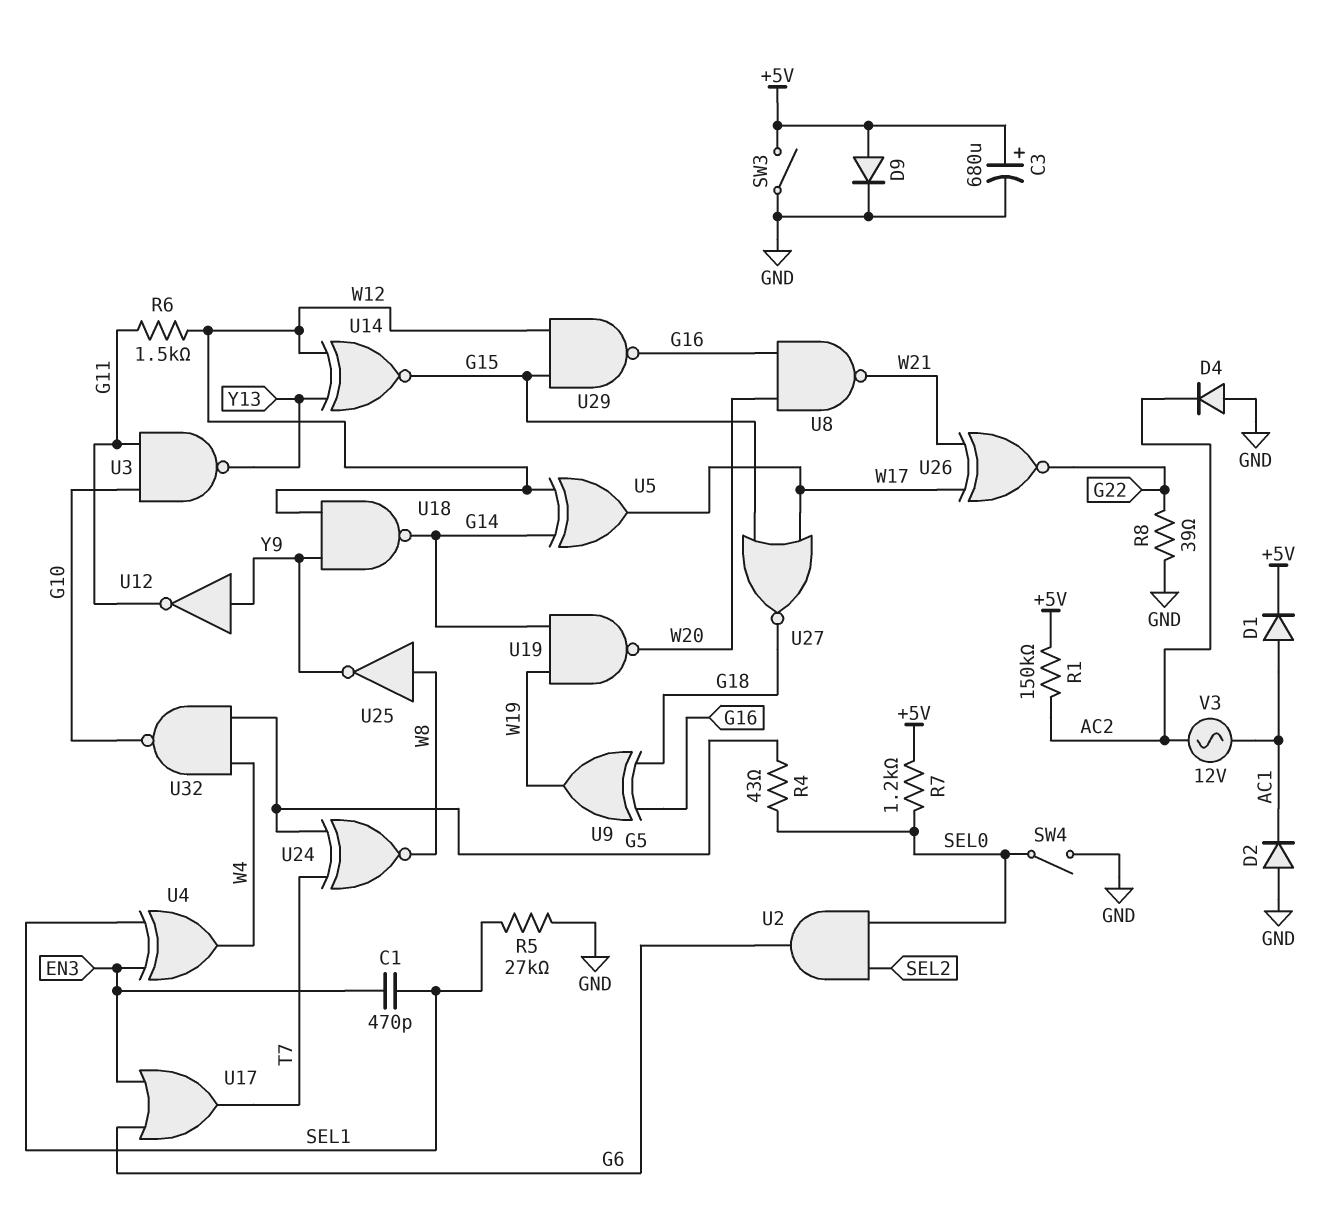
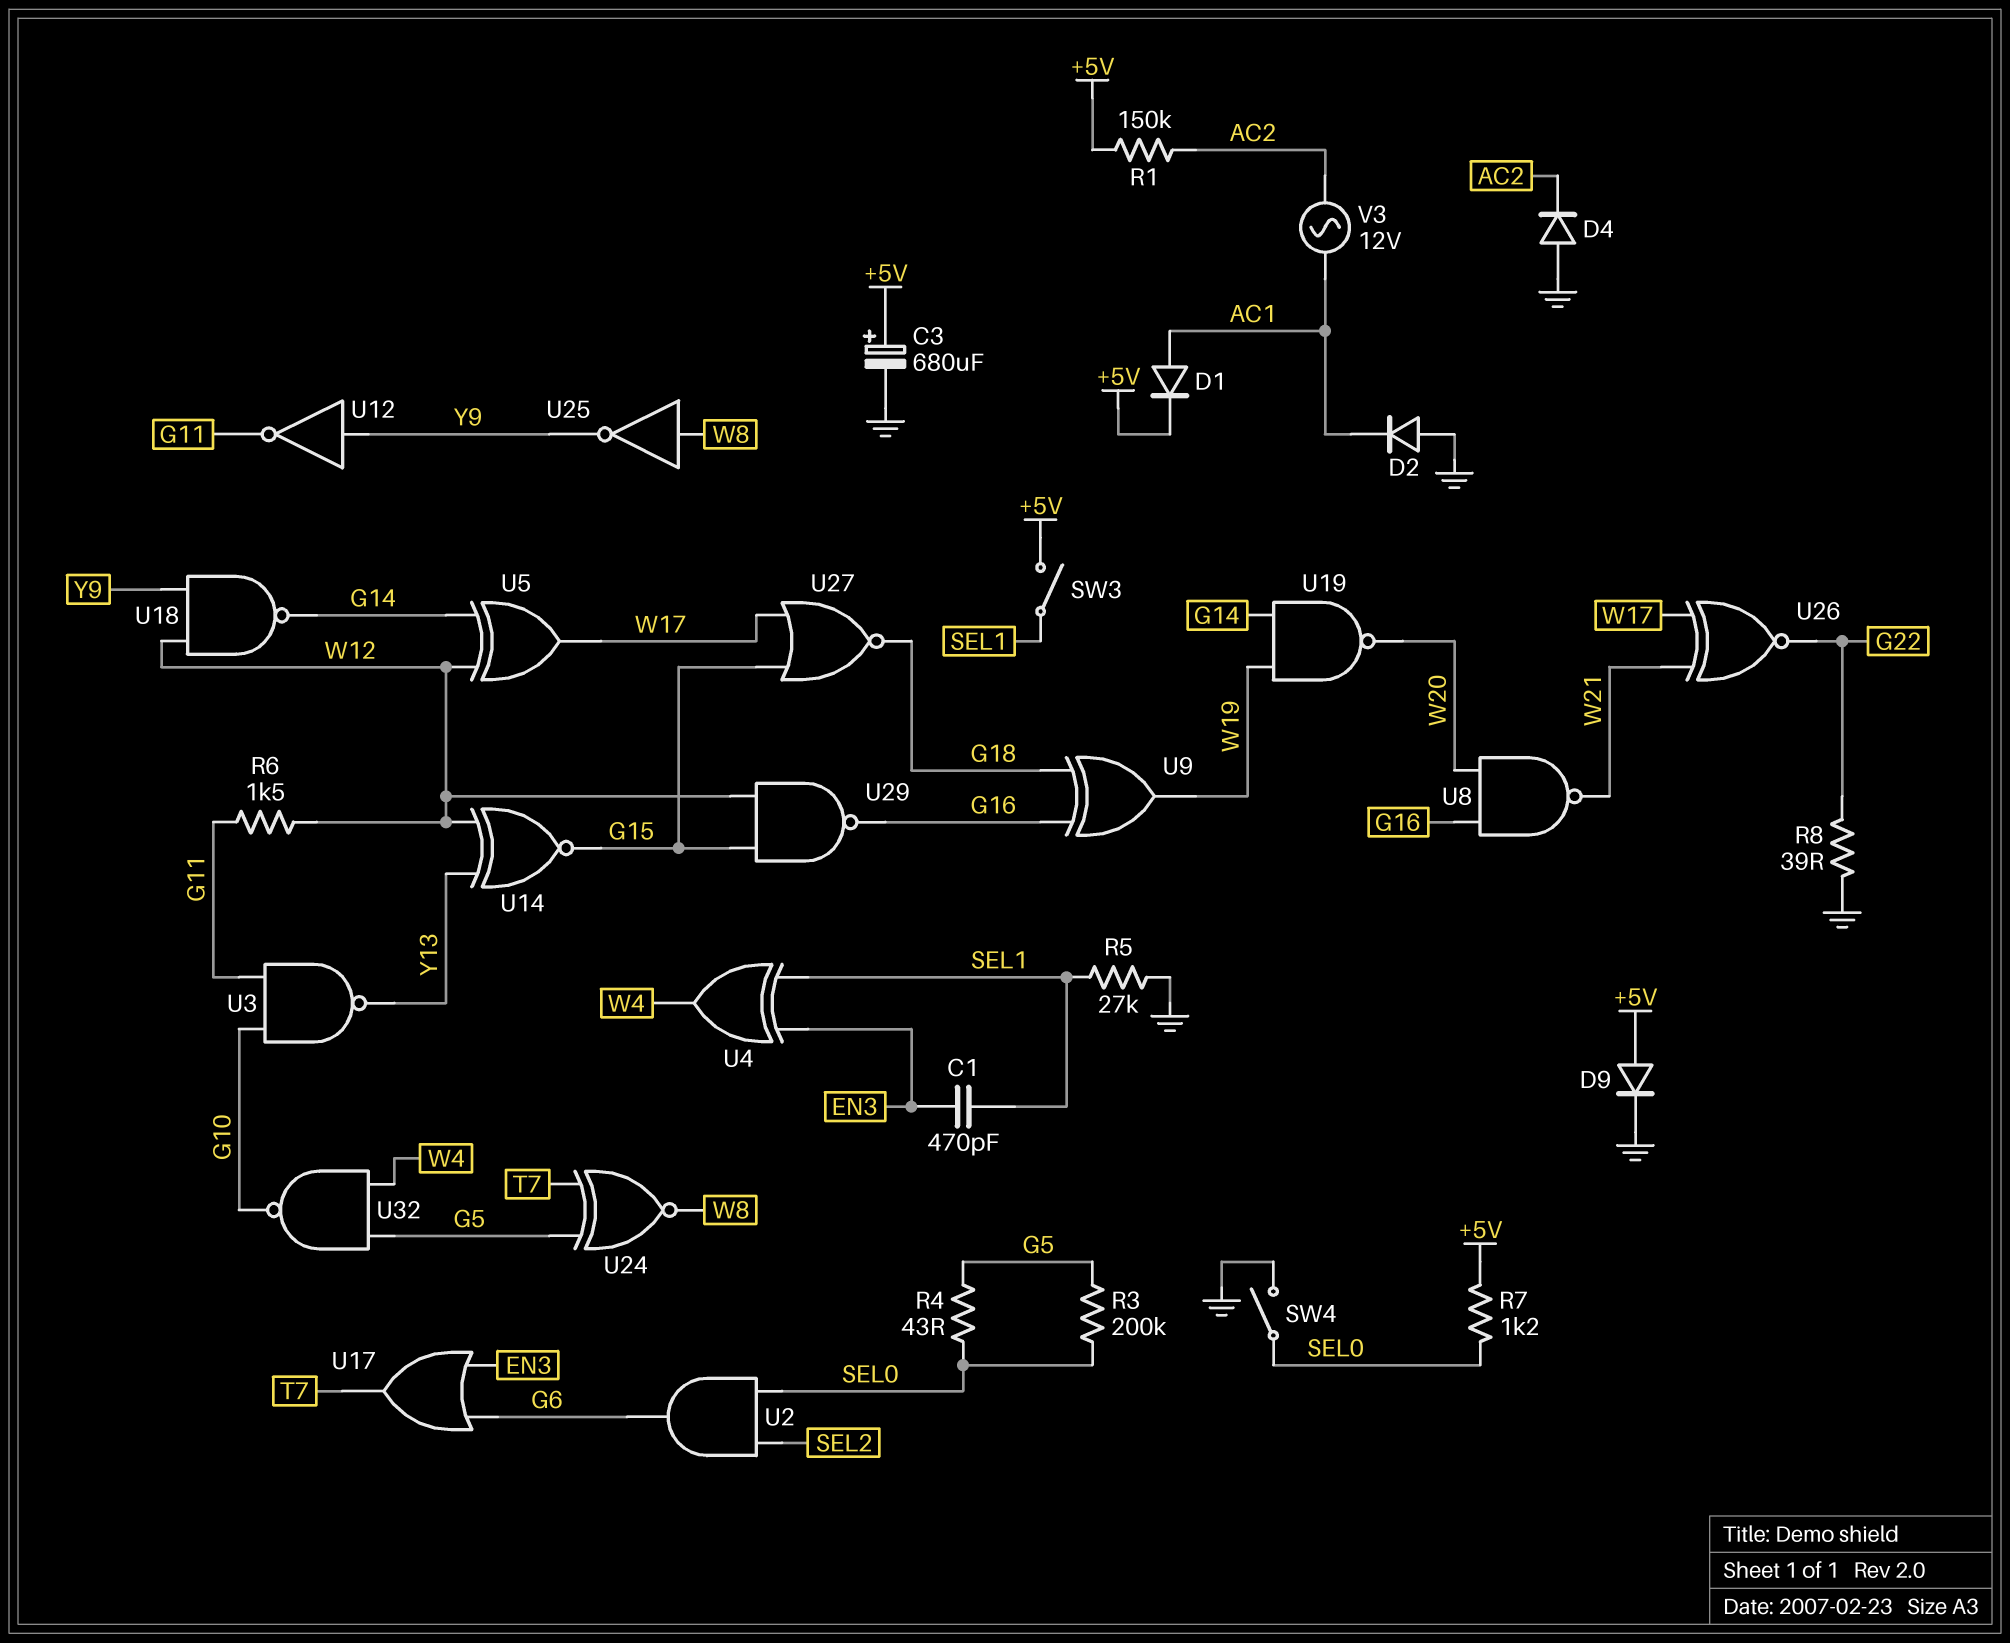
R3: none -> 200k (G5, SEL0)
SW3: switch (+5V, GND) -> switch (+5V, SEL1)

